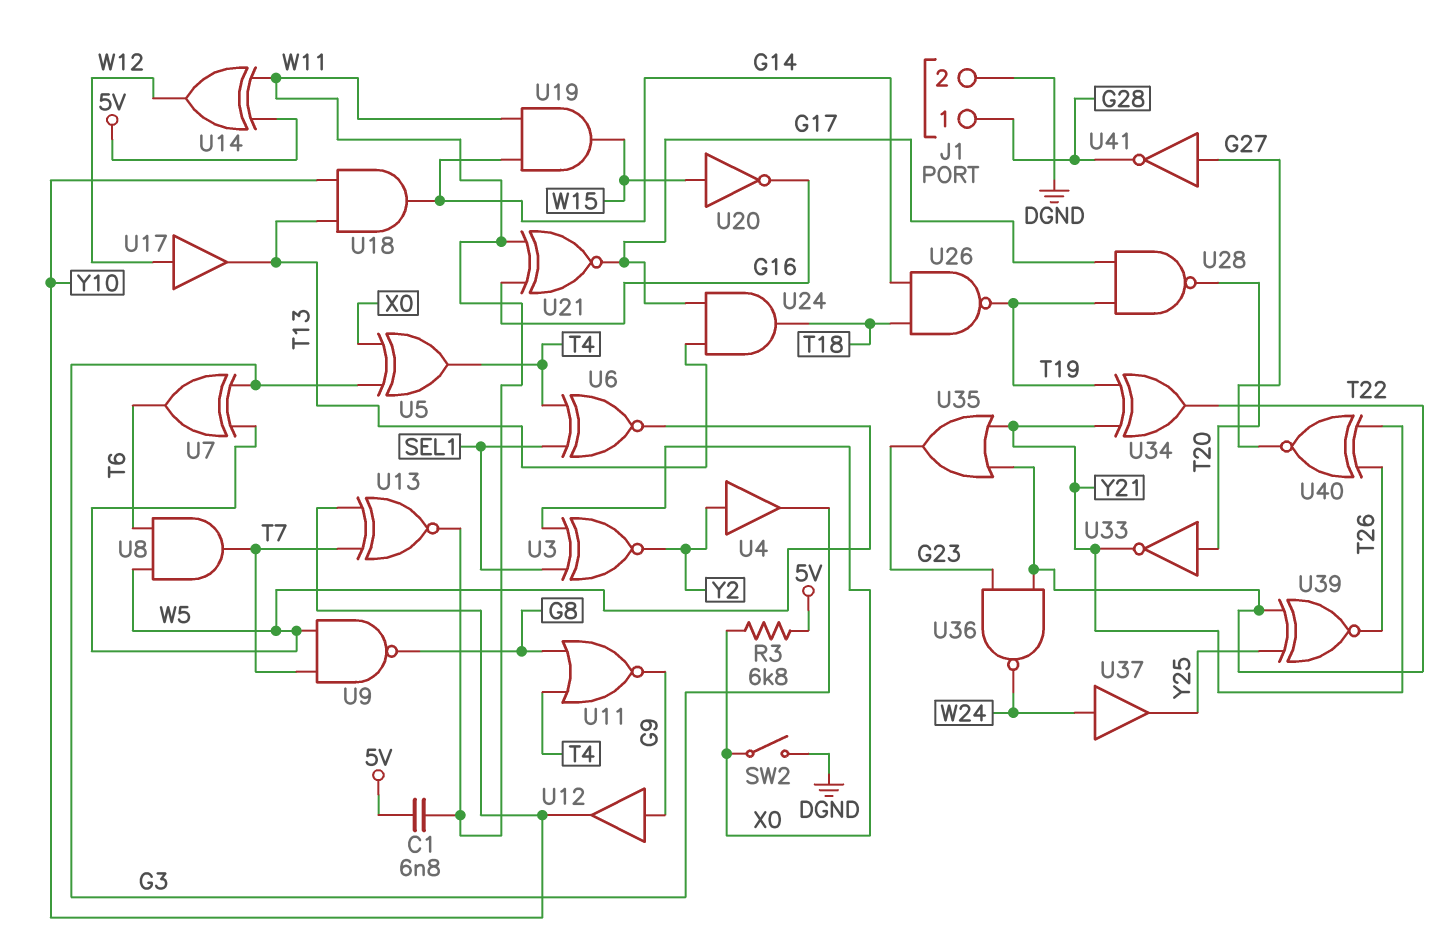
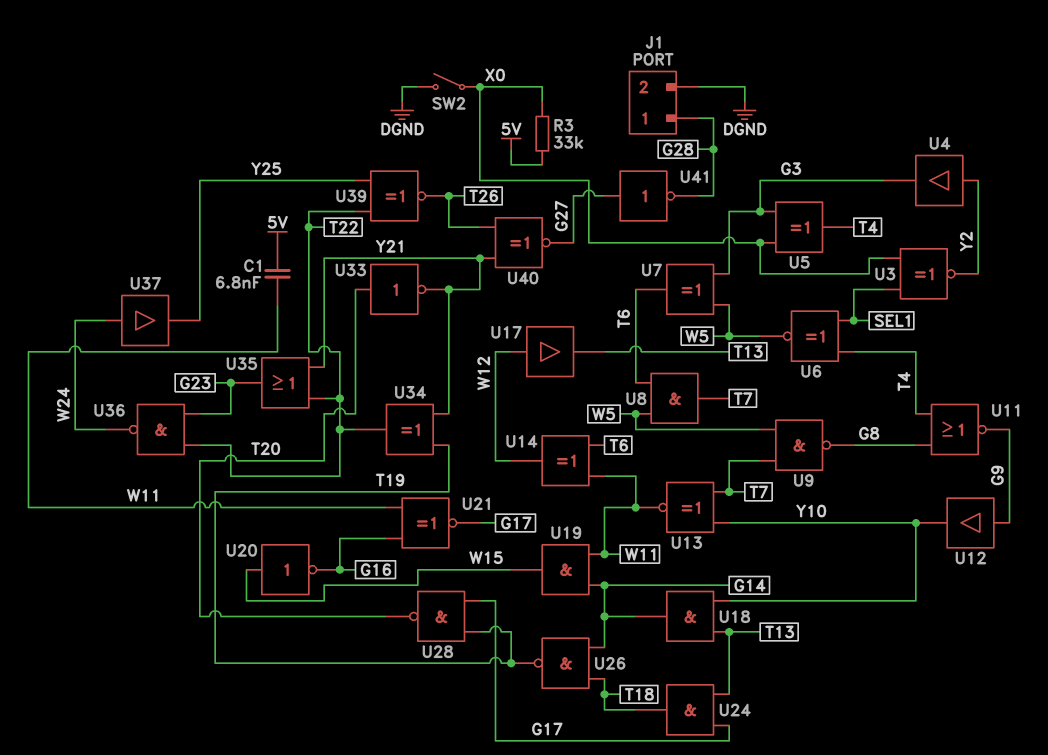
R3: 6.8k (5V, X0) -> 33k (5V, X0)
U14: XOR (in 5V, in W11, out W12) -> XOR (in T6, in W11, out W12)

